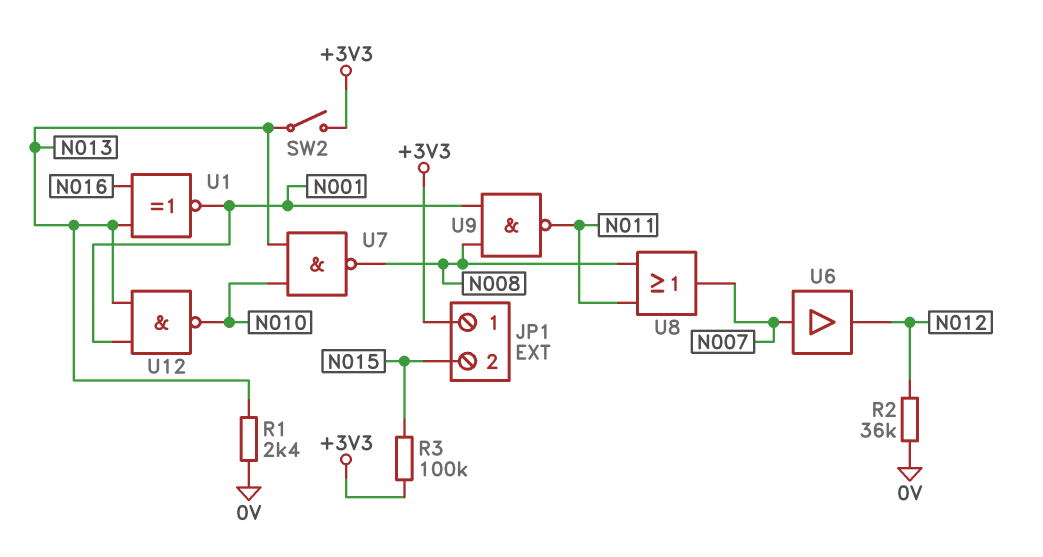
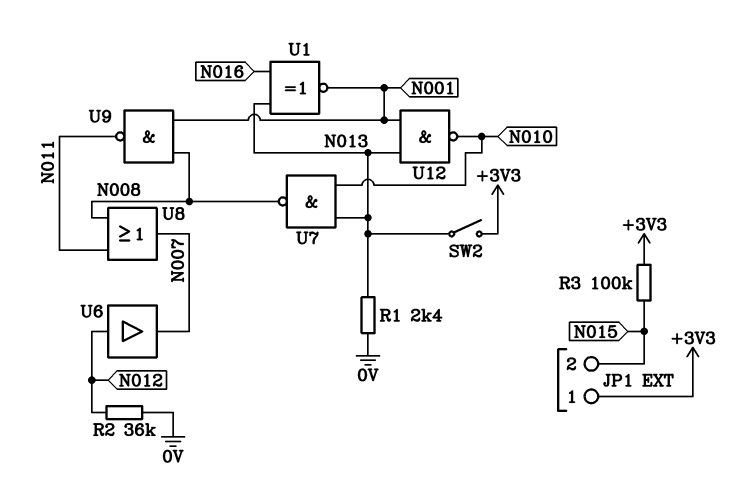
U6: buffer (in N007, out N012) -> buffer (in N012, out N007)

